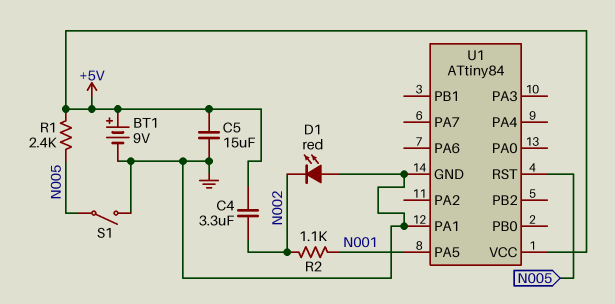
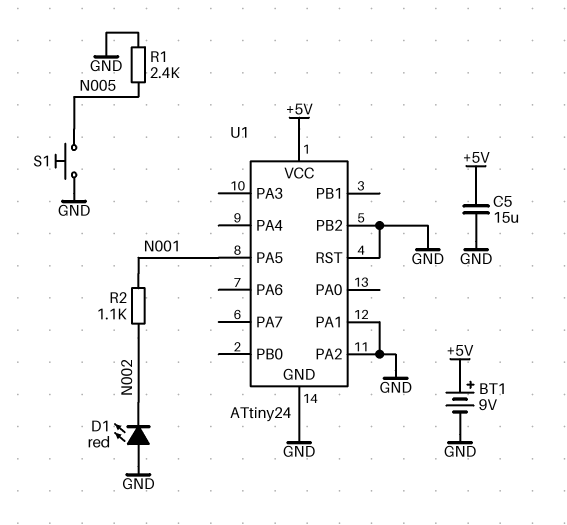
C4: 3.3uF (+5V, N002) -> none
R1: 2.4k (+5V, N005) -> 2.4k (GND, N005)
S1: switch (GND, N005) -> button (GND, N005)
U1: ATtiny84 -> ATtiny24
U1 pin PA2: none -> GND
U1 pin PB2: none -> GND
U1 pin RST: N005 -> GND

